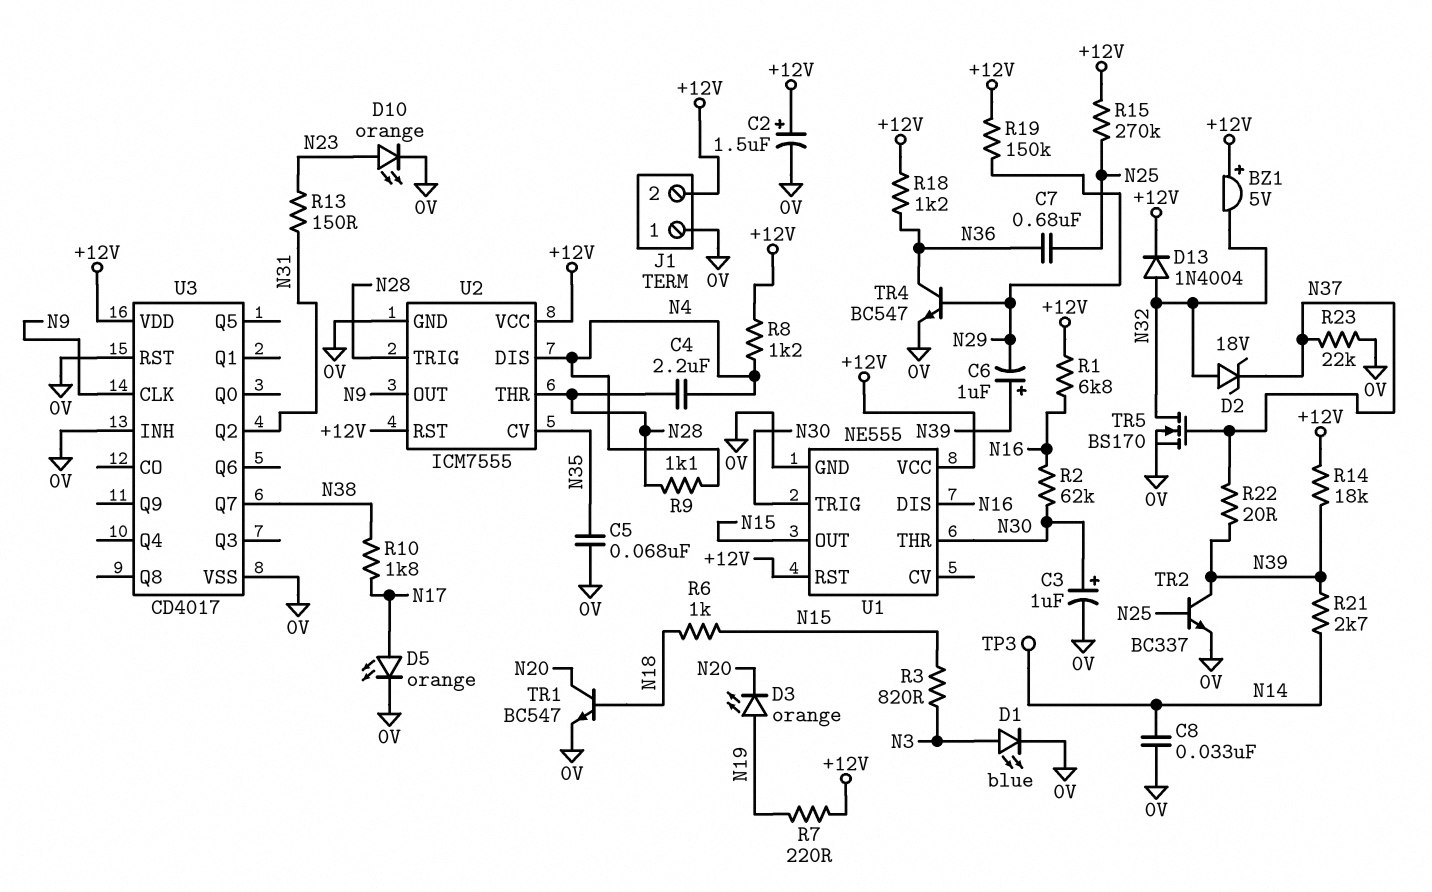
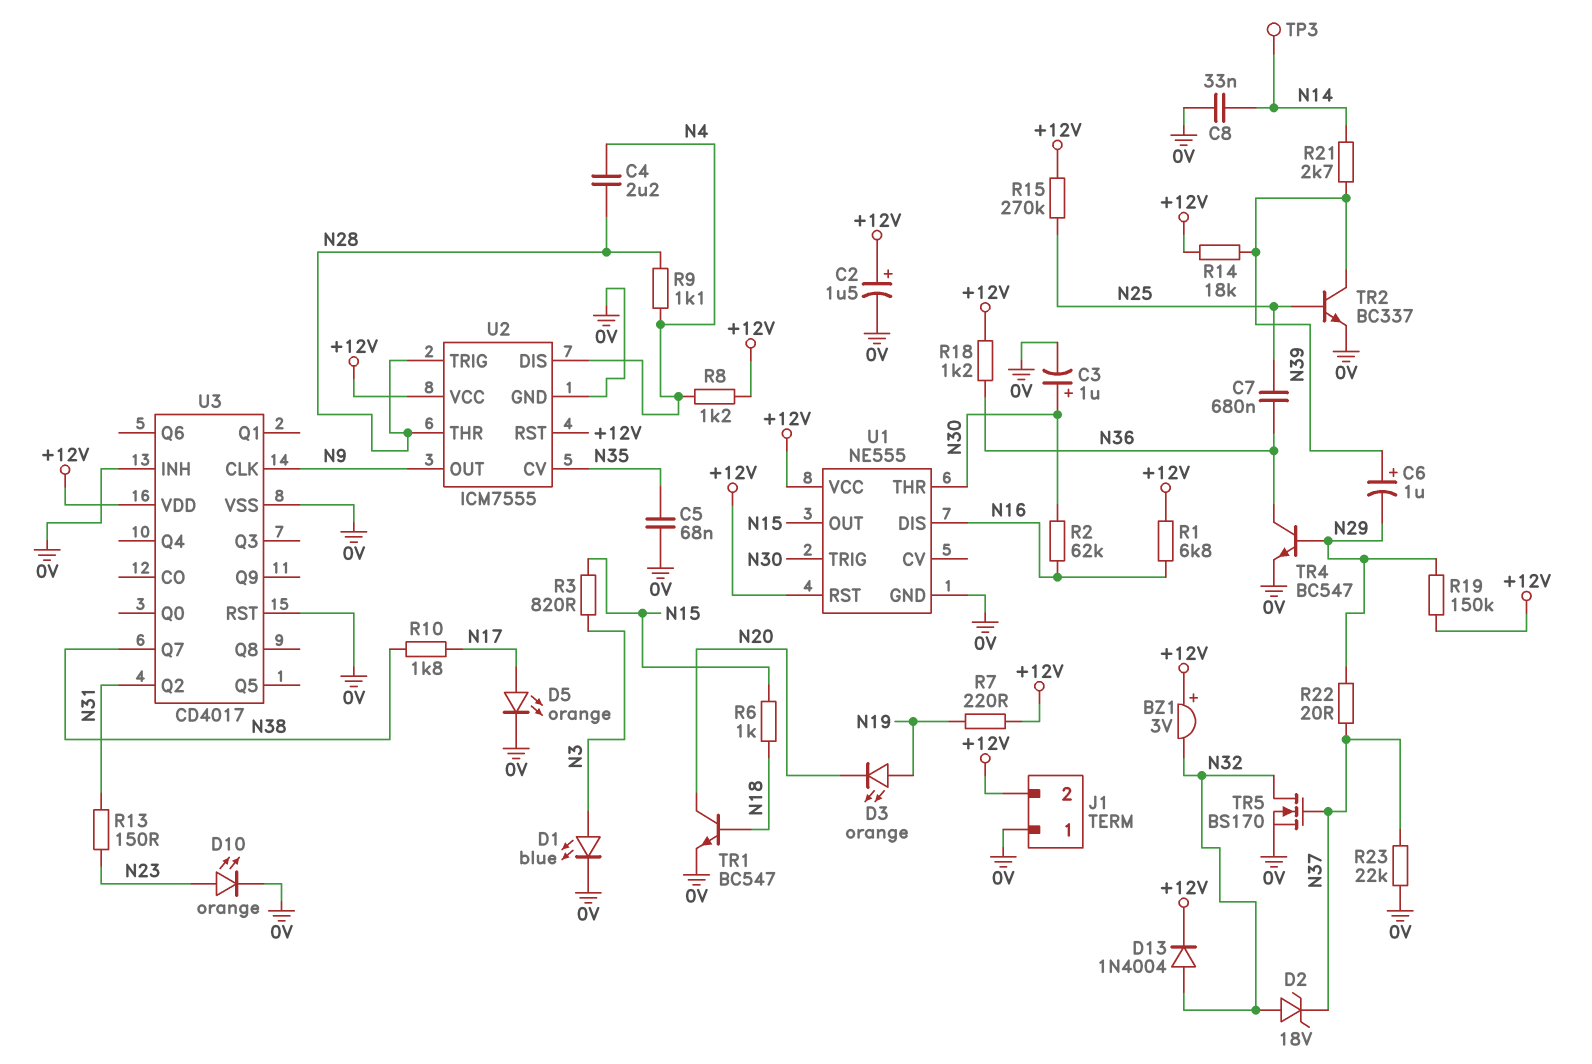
BZ1: buzzer 5V (plus +12V, minus N32) -> buzzer 3V (plus +12V, minus N32)
R22: 20 (N37, N39) -> 20 (N29, N37)

